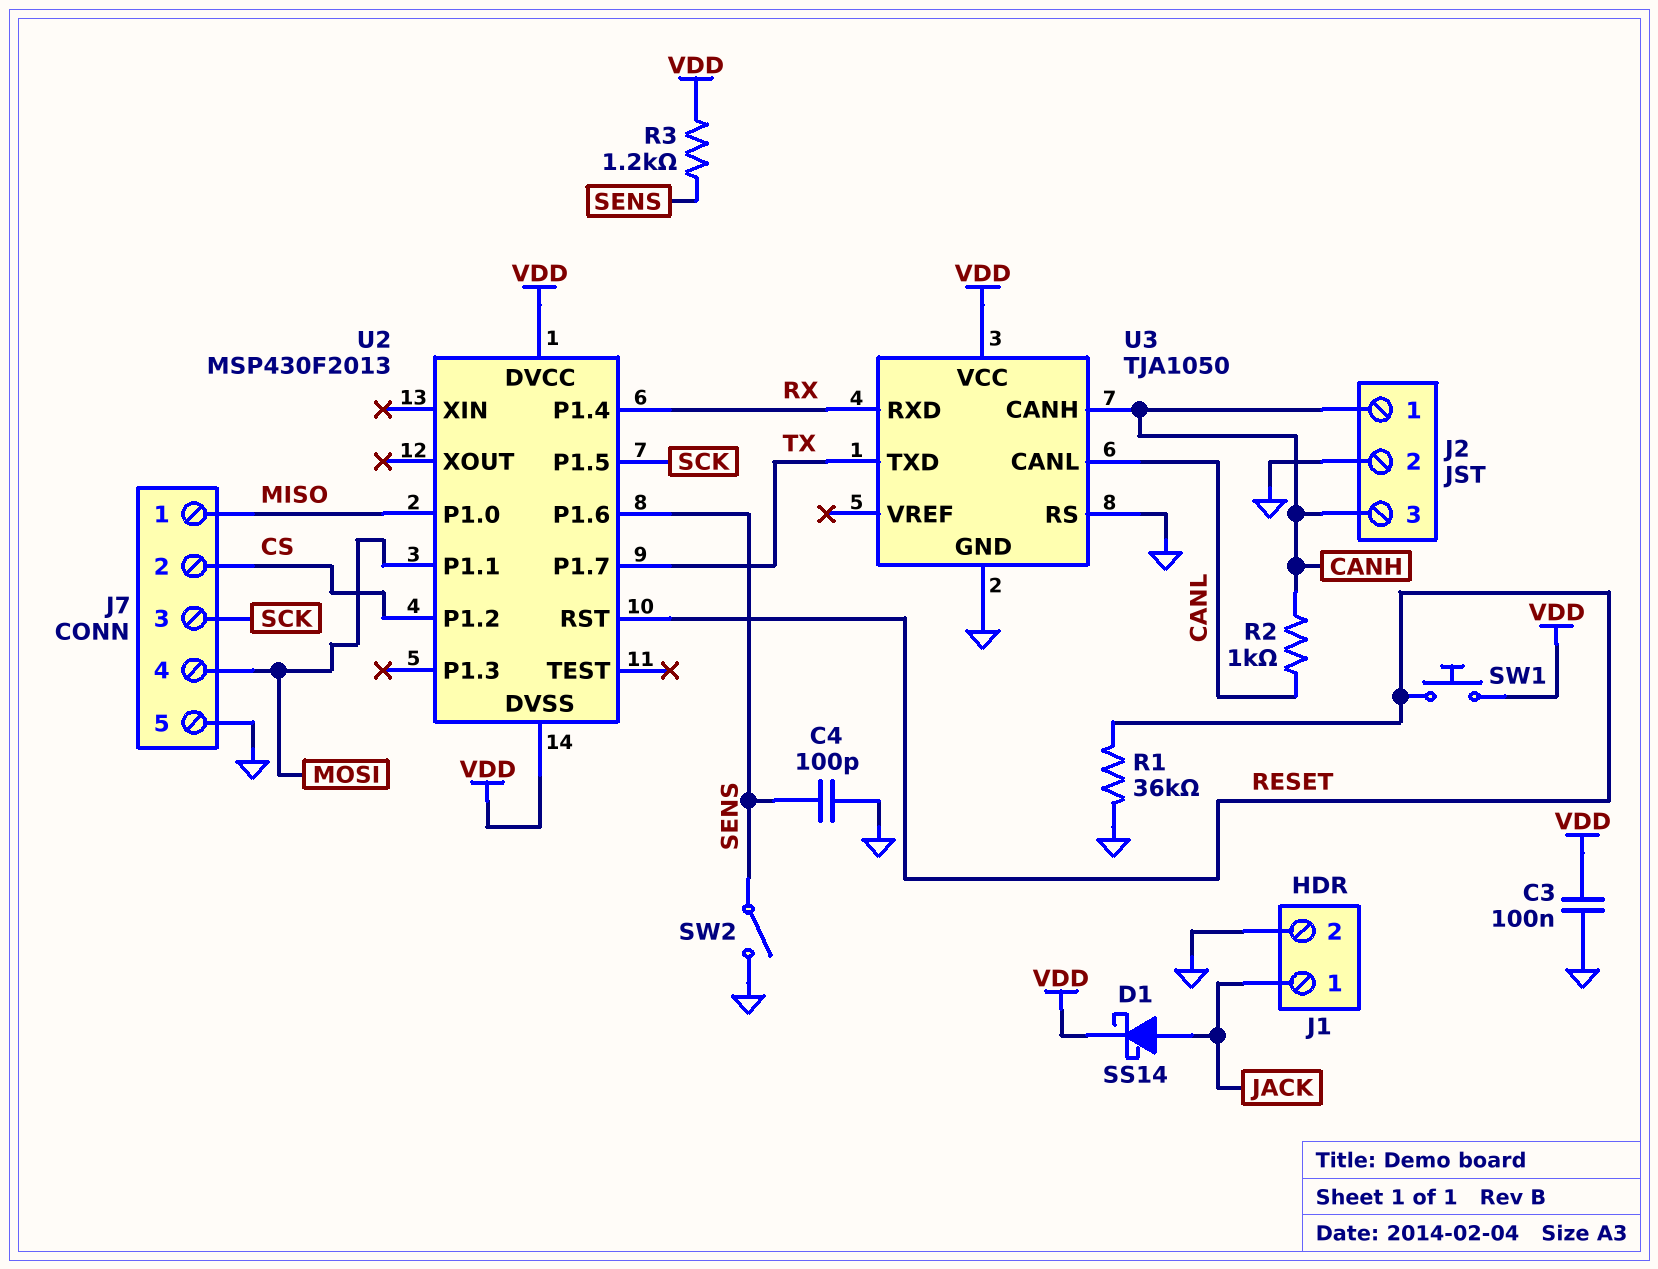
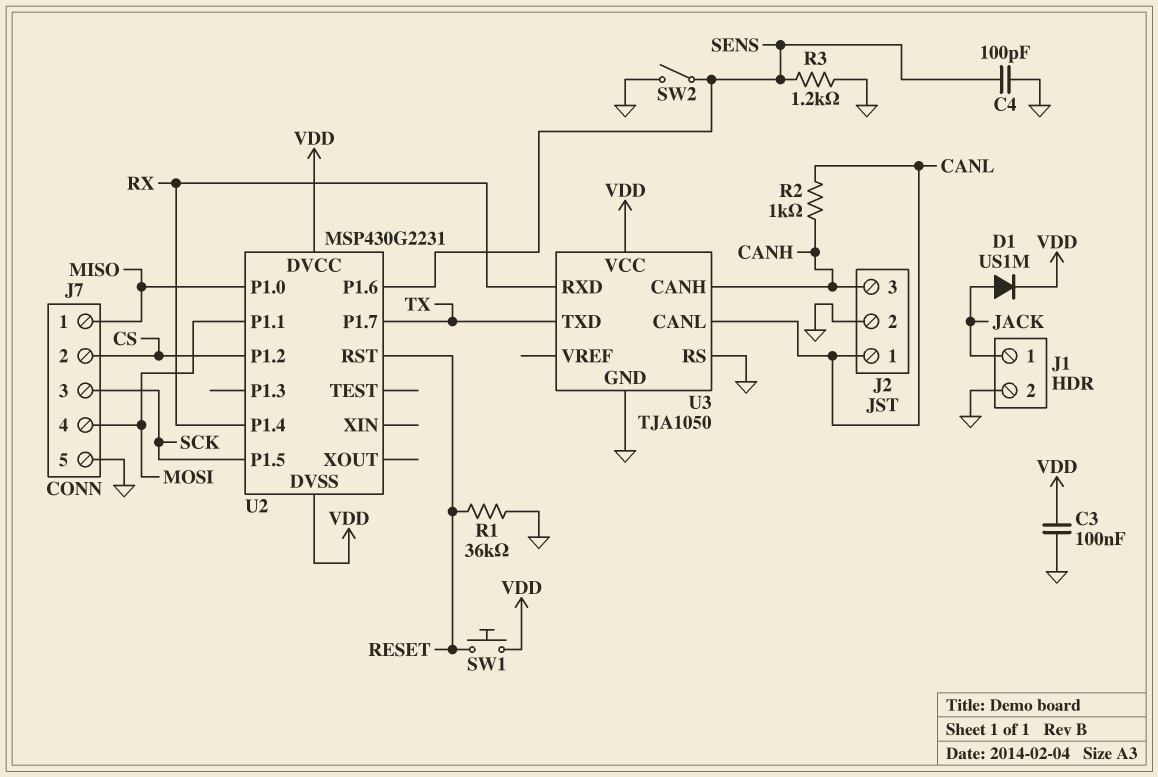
D1: schottky SS14 (A JACK, K VDD) -> diode US1M (A JACK, K VDD)
J2 pin 1: CANH -> CANL
R3: 1.2k (SENS, VDD) -> 1.2k (GND, SENS)
U2: MSP430F2013 -> MSP430G2231

